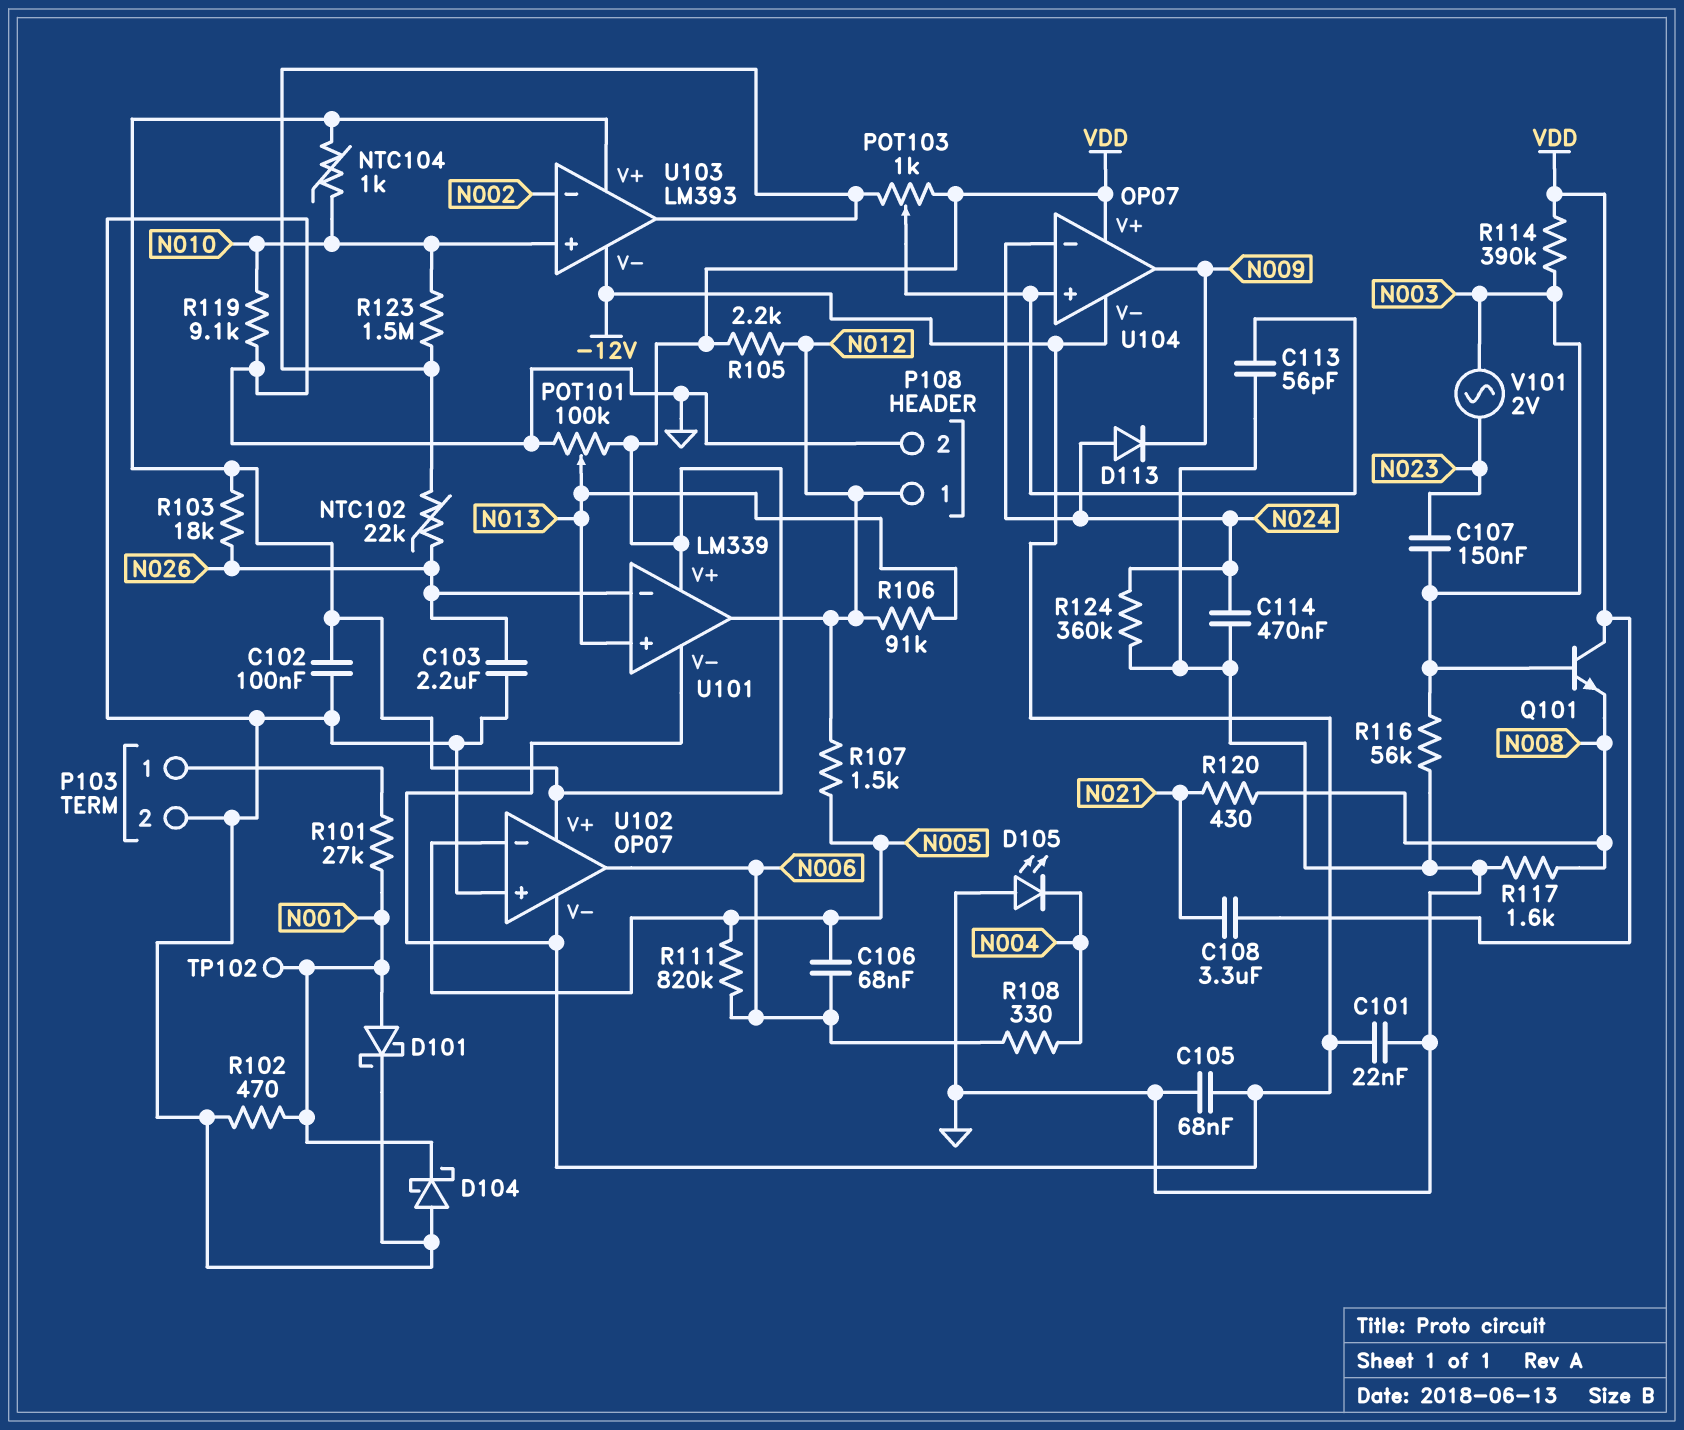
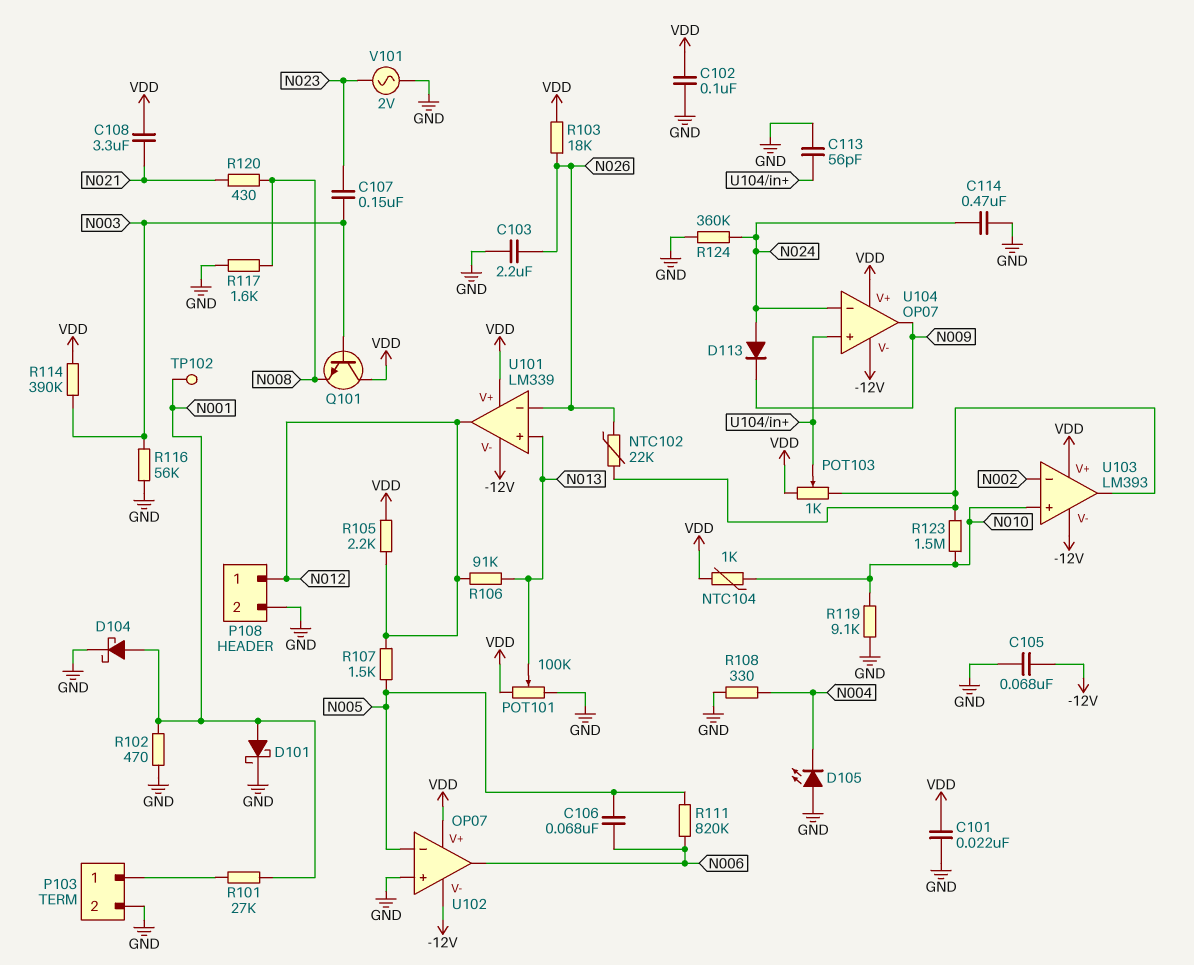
C101: 22nF (-12V, GND) -> 22nF (GND, VDD)
D104: schottky (A GND, K N001) -> schottky (A N001, K GND)
R108: 330 (N004, N006) -> 330 (GND, N004)
V101: AC 2V (N003, N023) -> AC 2V (GND, N023)

